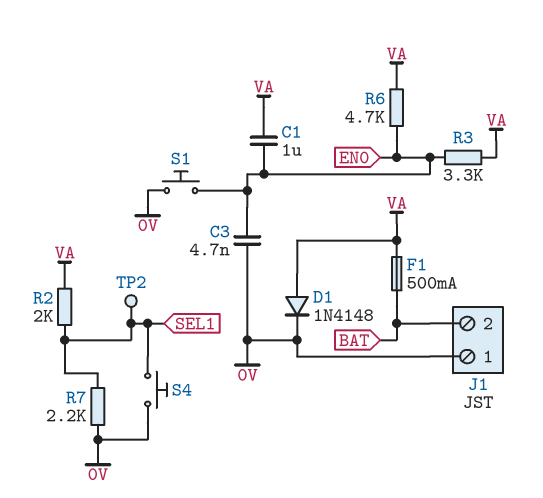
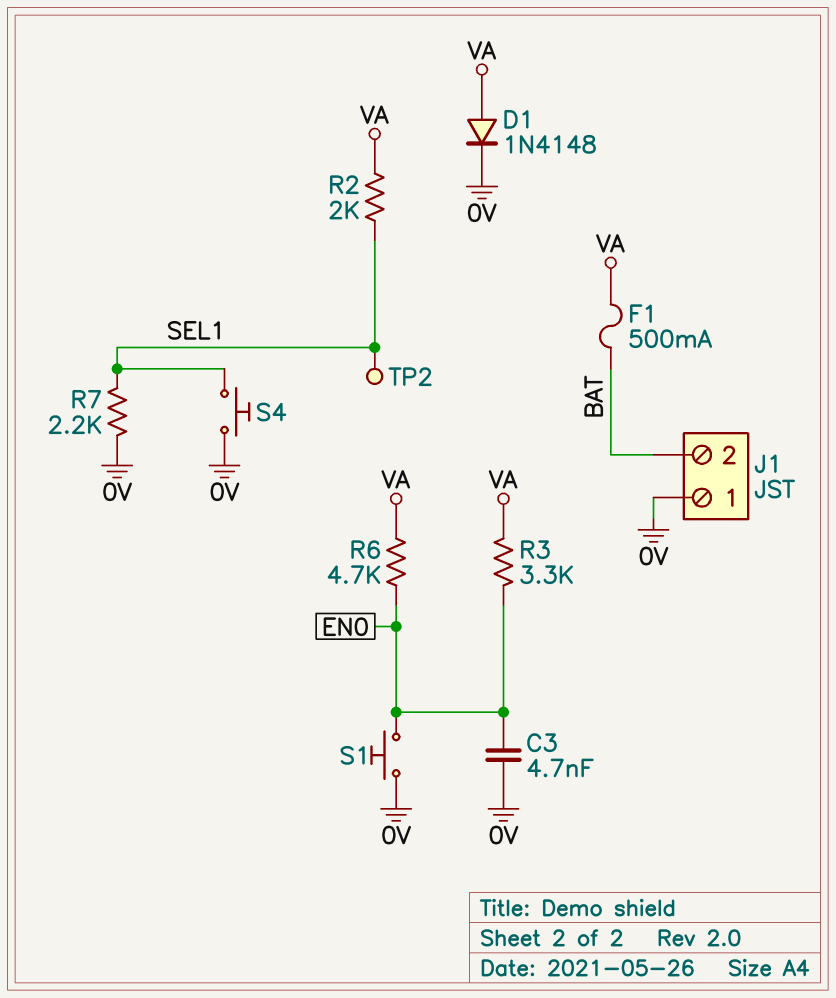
C1: 1uF (EN0, VA) -> none

